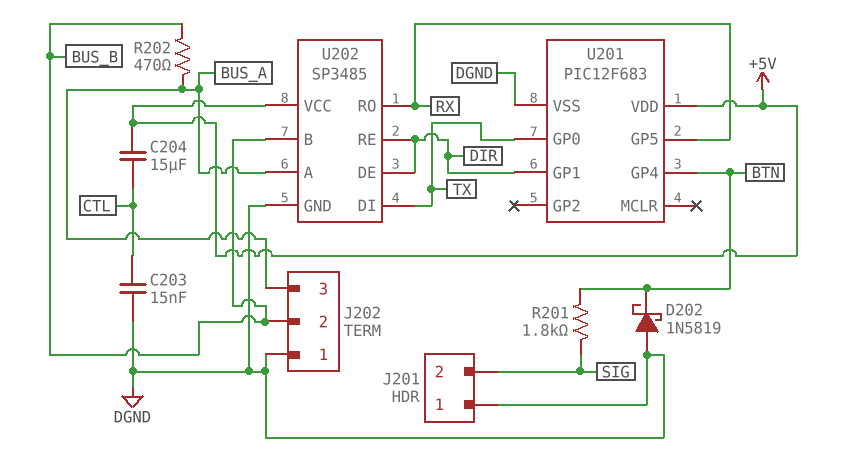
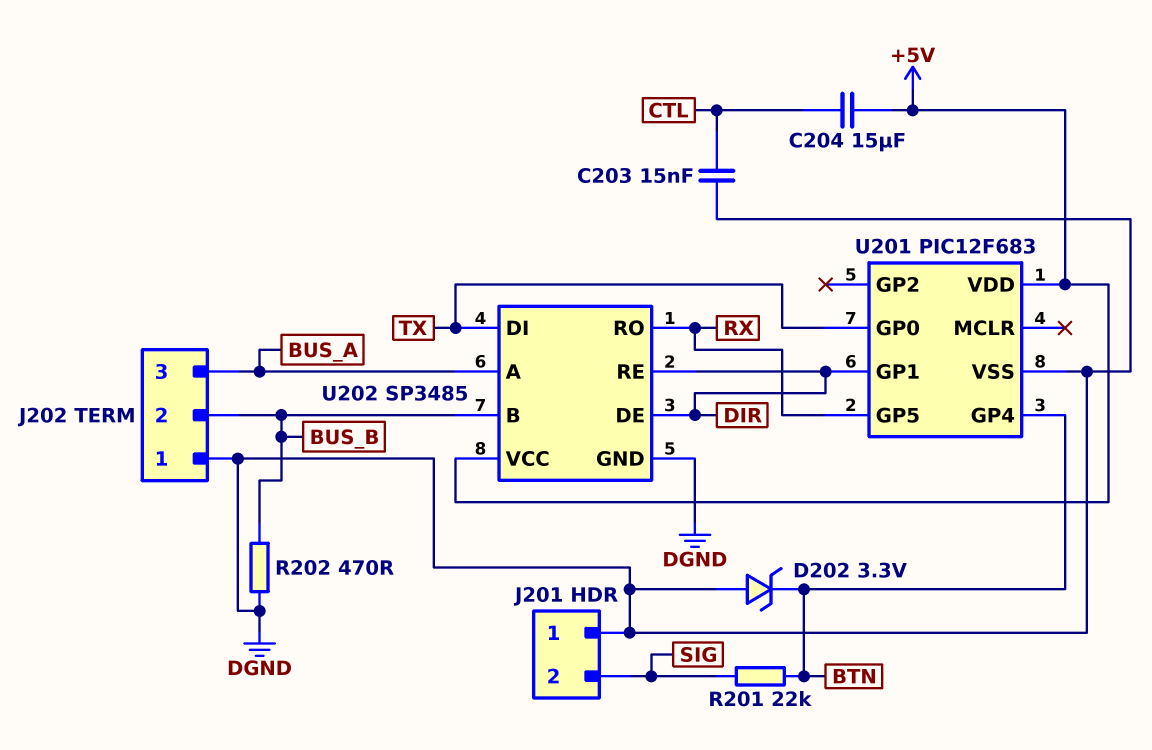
D202: schottky 1N5819 (A DGND, K BTN) -> zener 3.3V (A DGND, K BTN)
R201: 1.8k (BTN, SIG) -> 22k (BTN, SIG)
R202: 470 (BUS_A, BUS_B) -> 470 (BUS_B, DGND)

